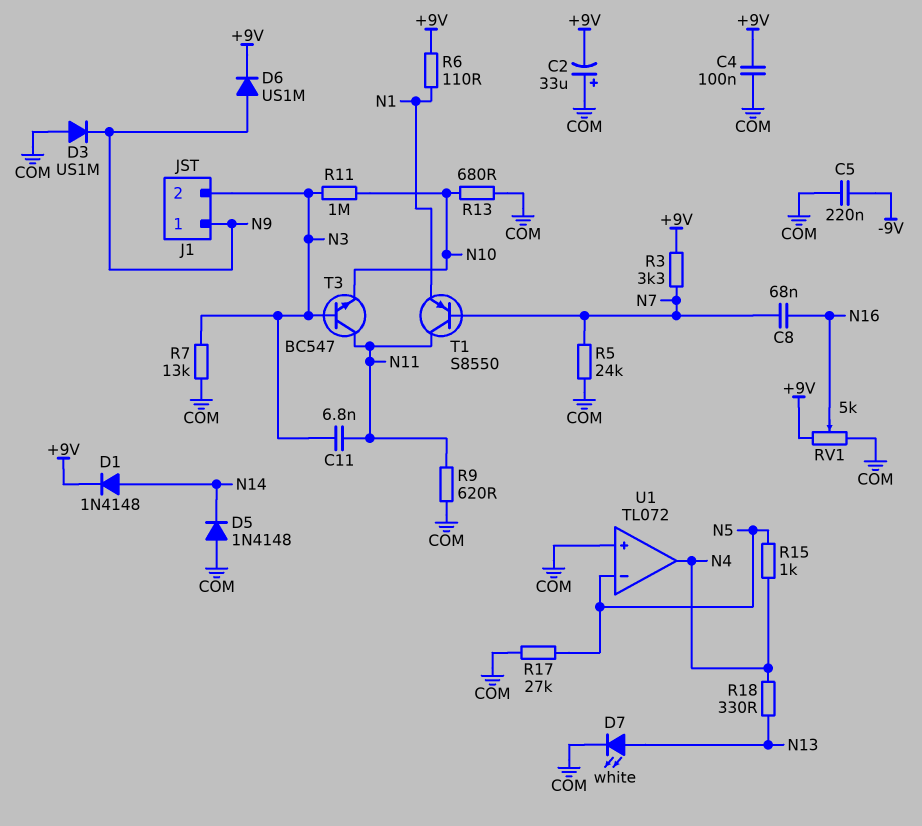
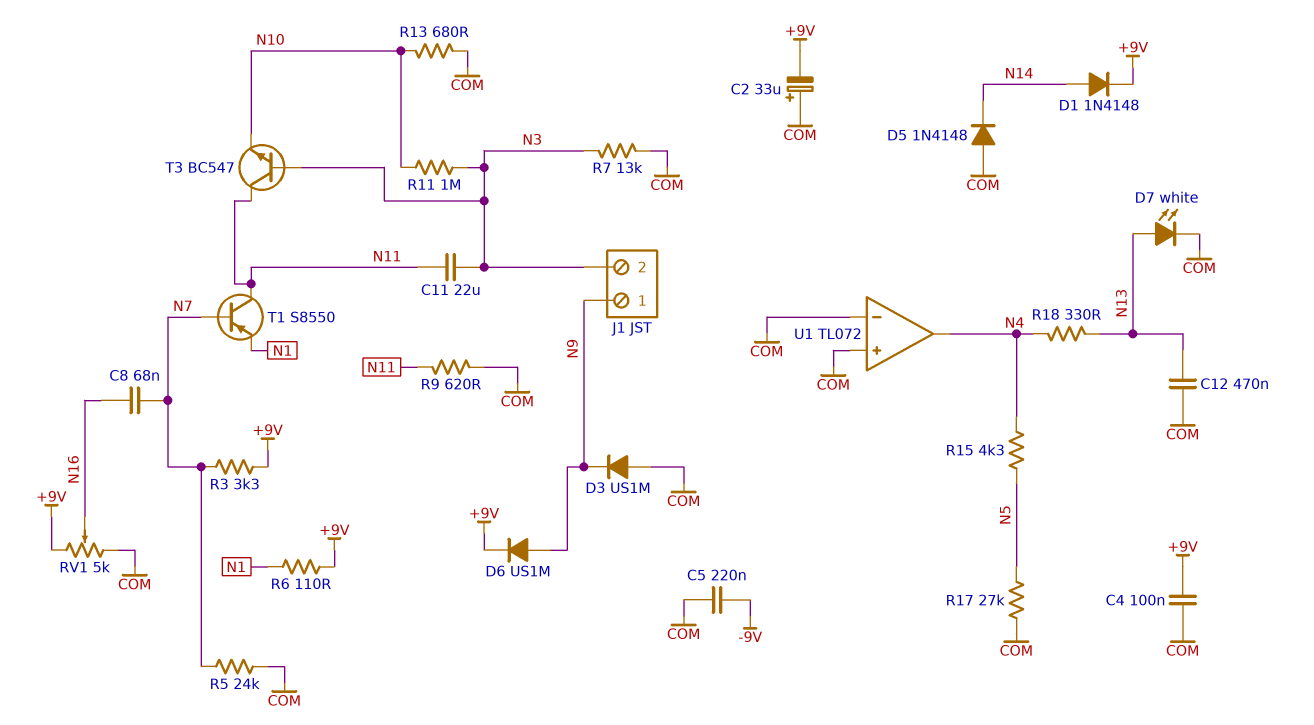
C11: 6.8nF (N3, N11) -> 22uF (N3, N11)
C12: none -> 470nF (COM, N13)
R15: 1k (N4, N5) -> 4.3k (N4, N5)
U1 pin in-: N5 -> COM

